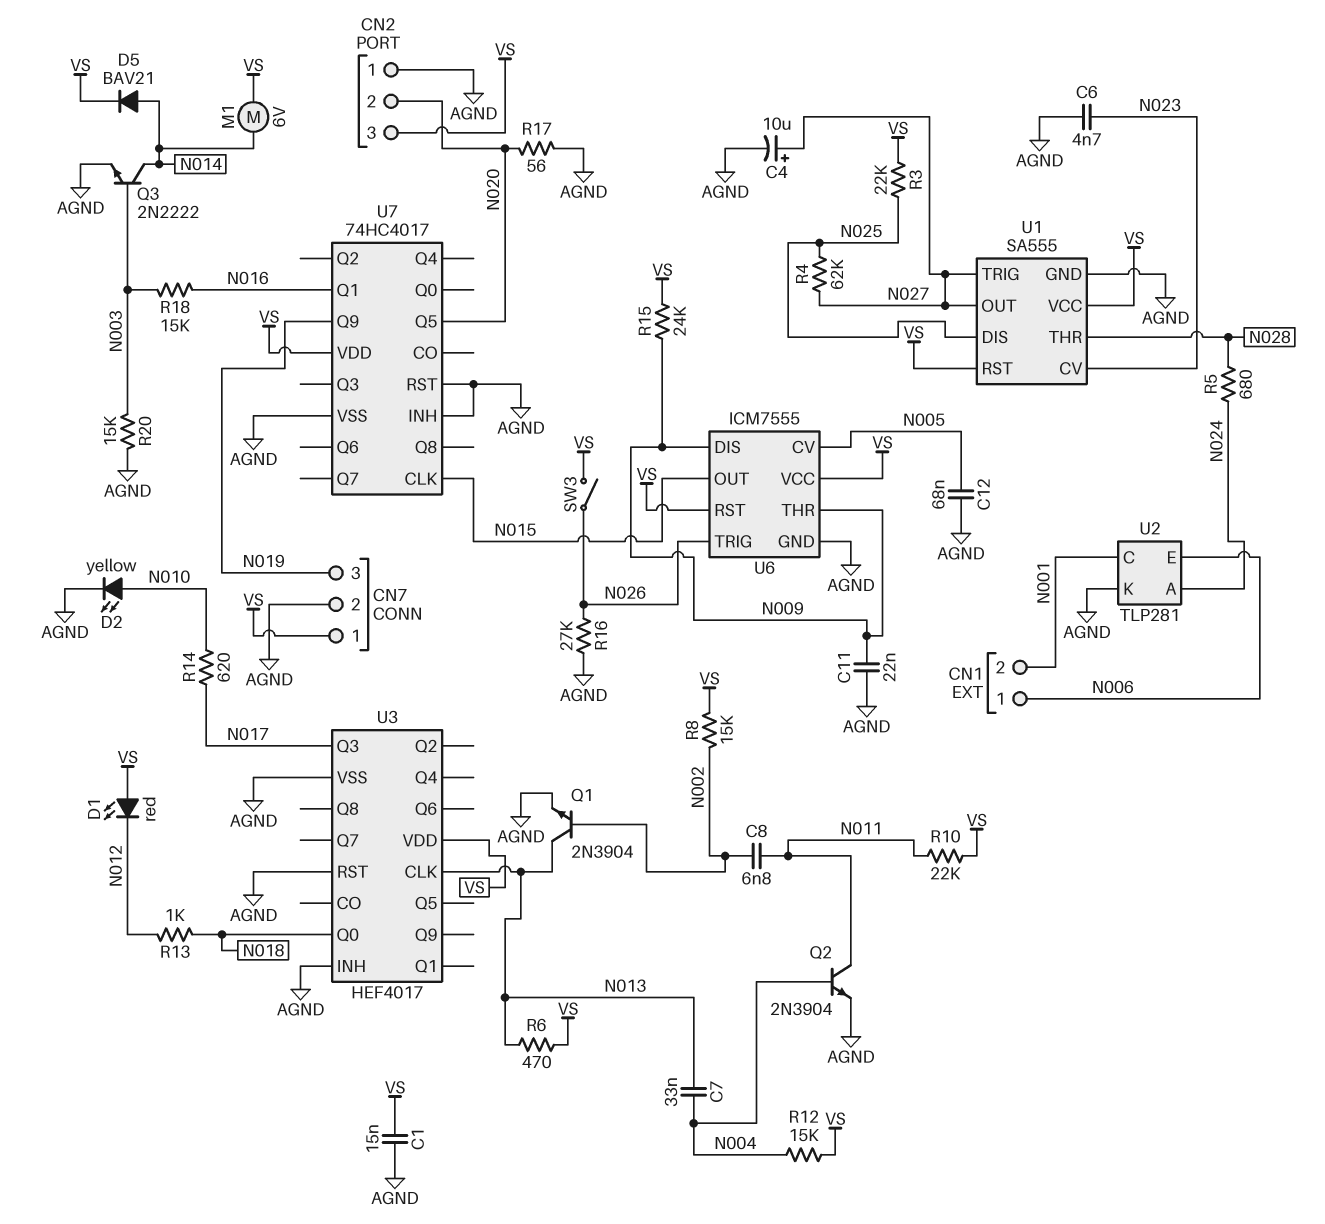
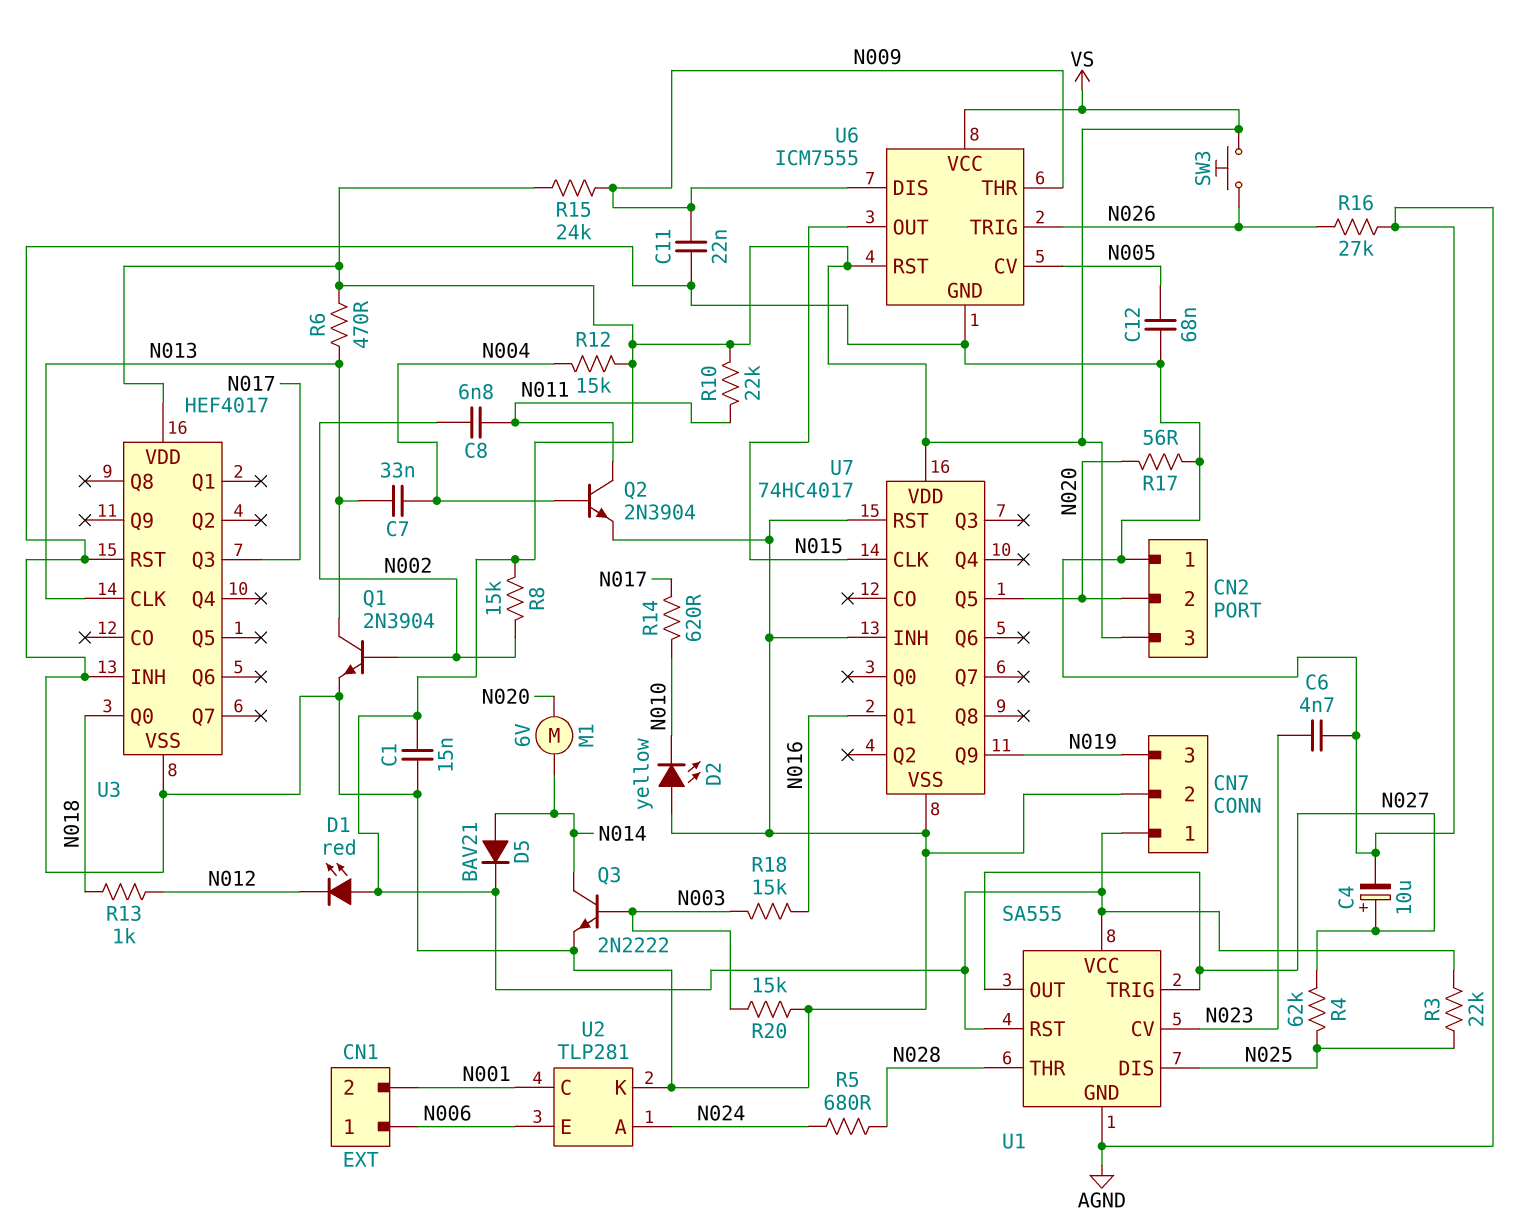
D2: LED yellow (A N010, K AGND) -> LED yellow (A AGND, K N010)
M1: motor 6V (N014, VS) -> motor 6V (N014, N020)
SW3: switch (N026, VS) -> button (N026, VS)

